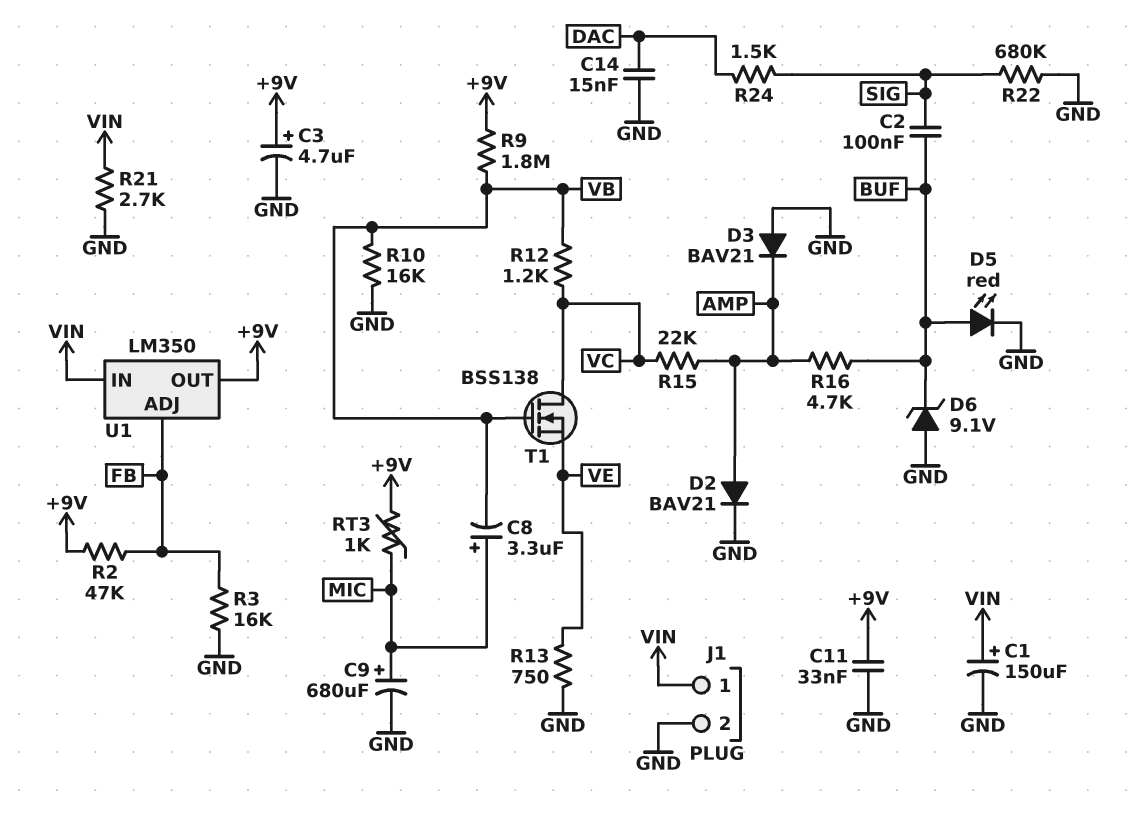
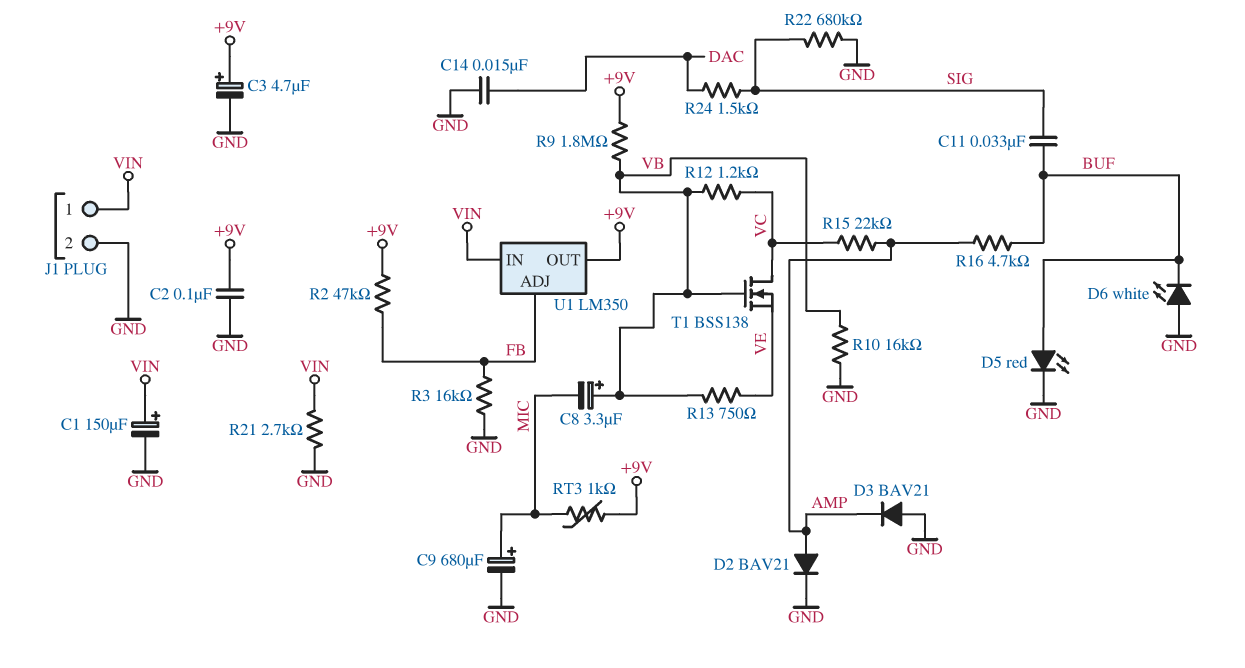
C2: 100nF (BUF, SIG) -> 100nF (+9V, GND)
C8: 3.3uF (plus MIC, minus VB) -> 3.3uF (plus VB, minus MIC)
C11: 33nF (+9V, GND) -> 33nF (BUF, SIG)
D6: zener 9.1V (A GND, K BUF) -> LED white (A GND, K BUF)
R13: 750 (GND, VE) -> 750 (VB, VE)

